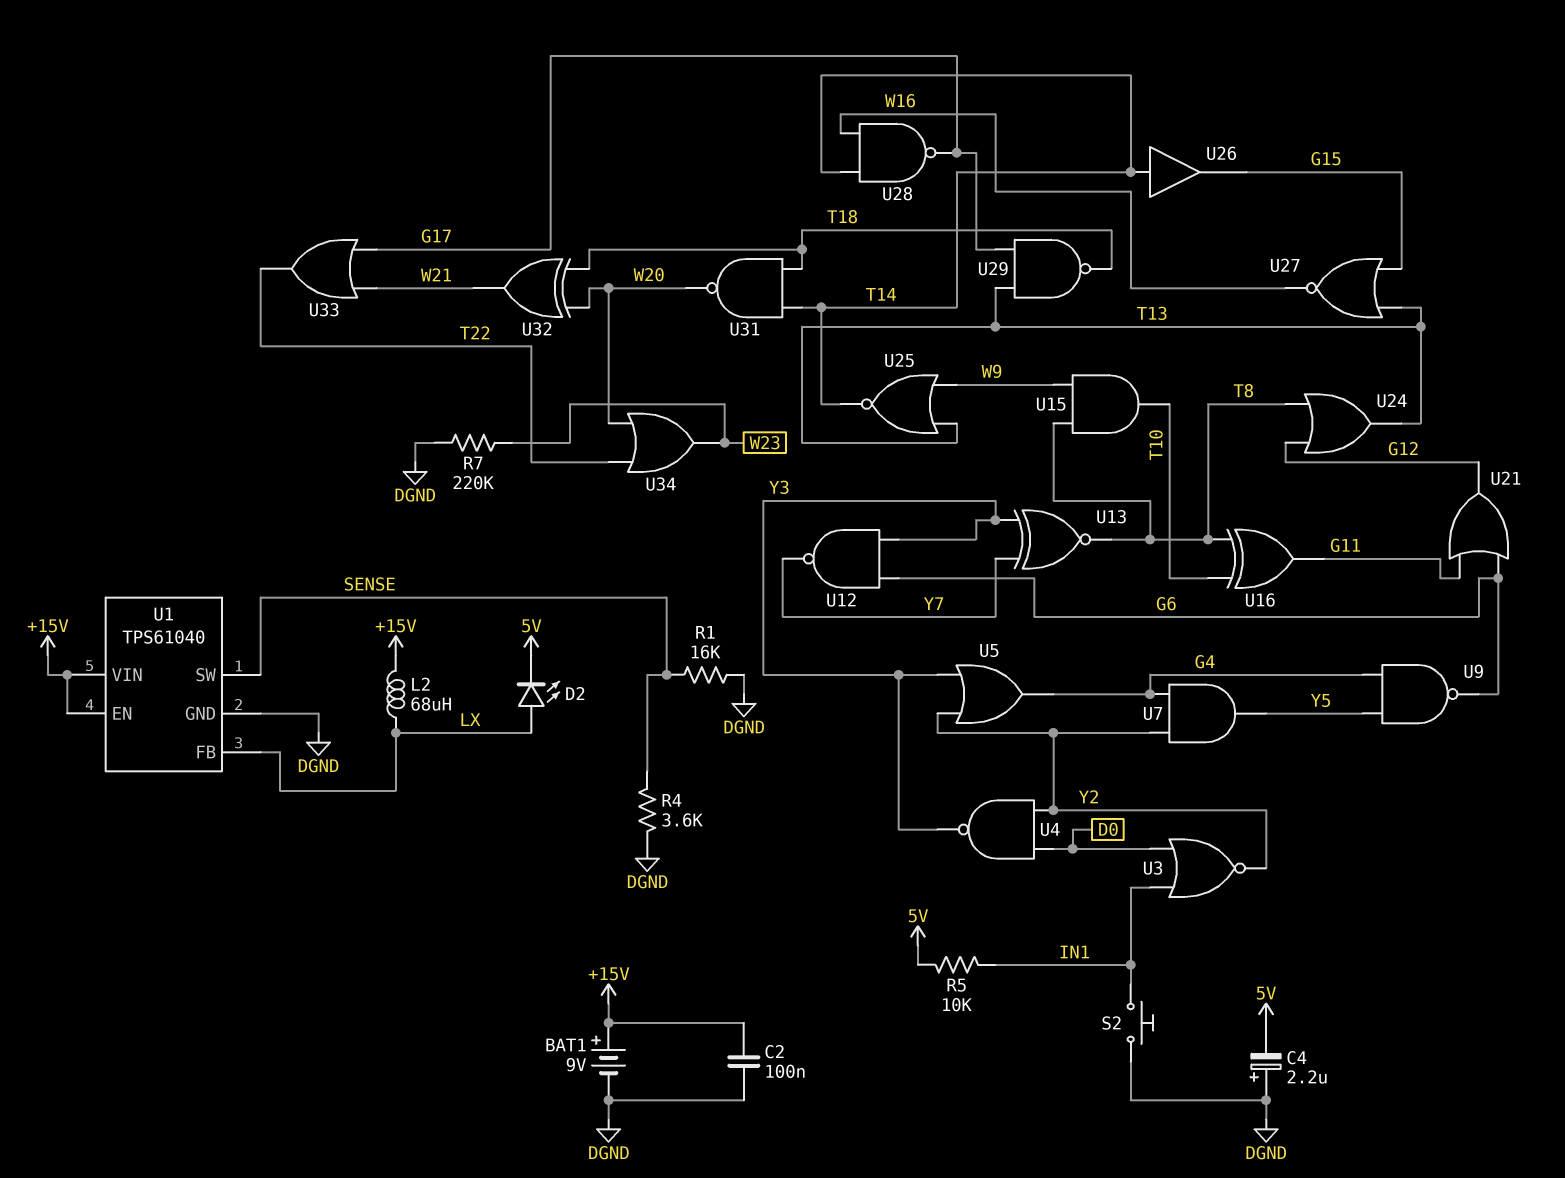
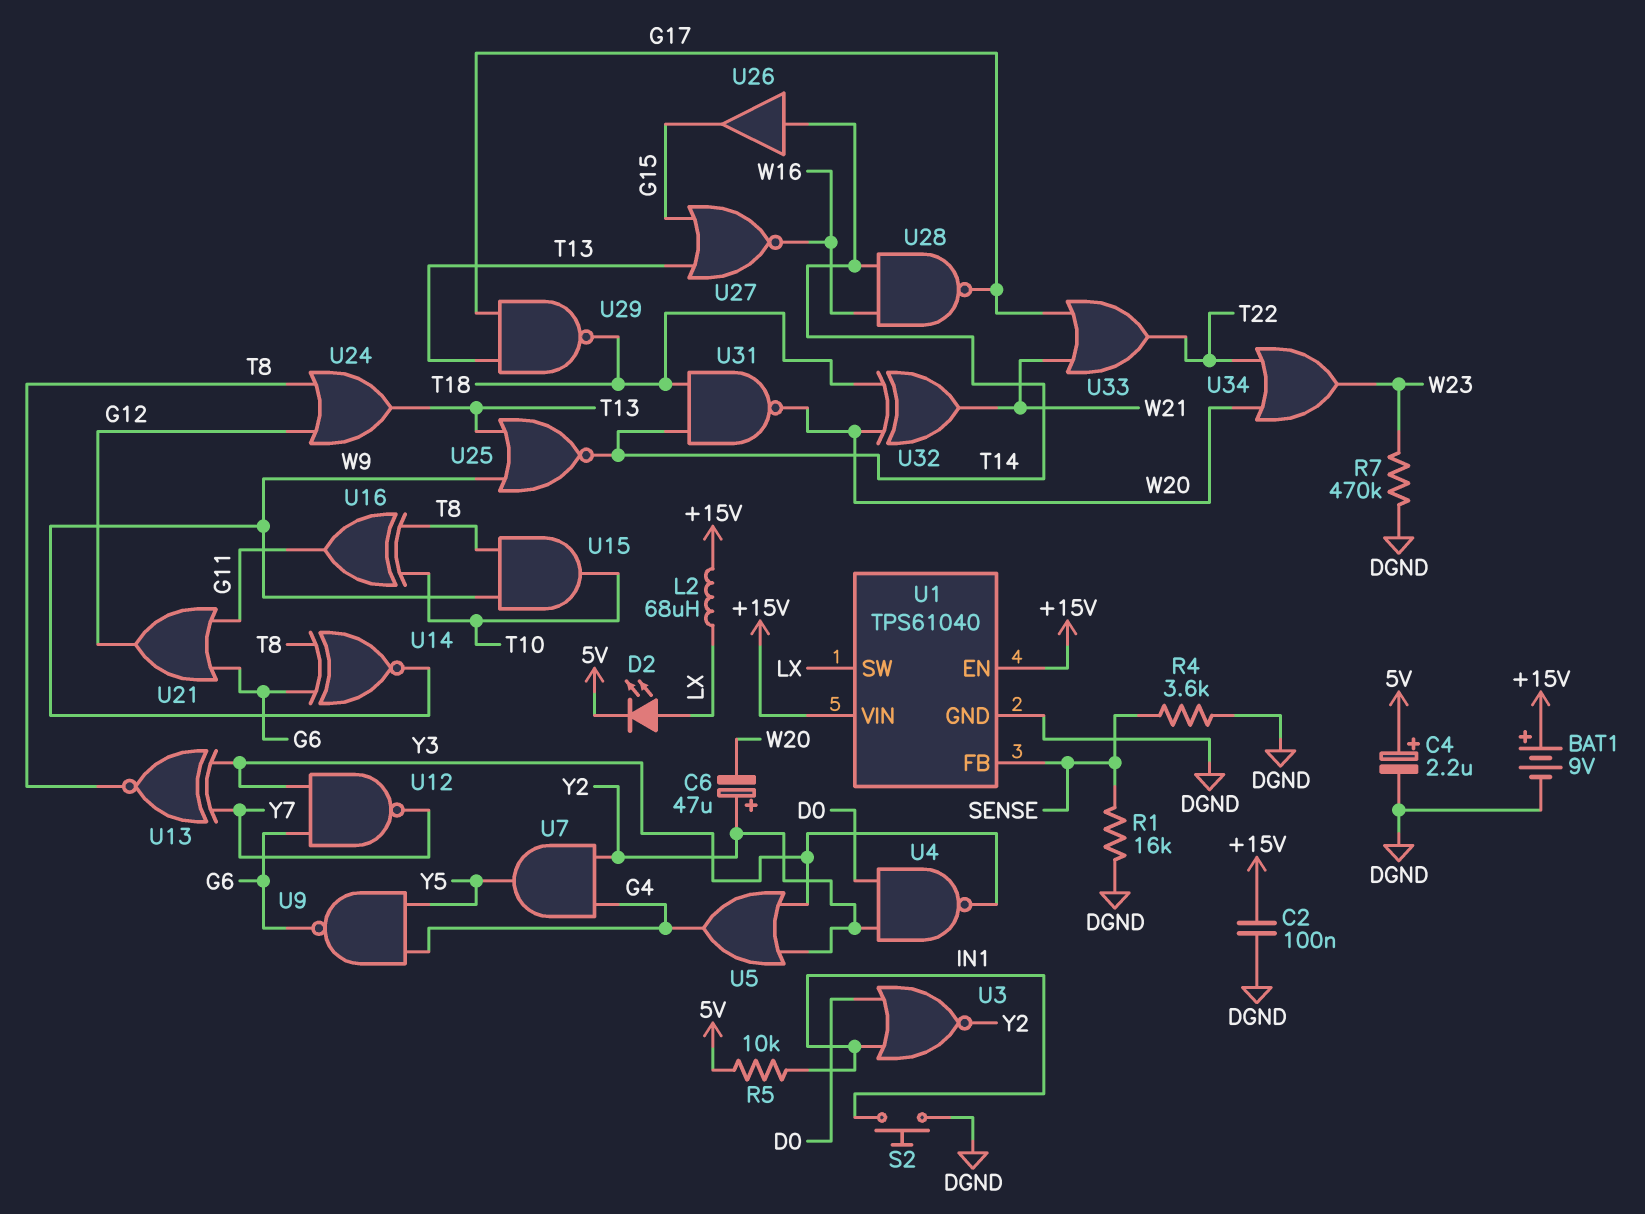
C4: 2.2uF (plus DGND, minus 5V) -> 2.2uF (plus 5V, minus DGND)
C6: none -> 47uF (plus Y2, minus W20)
R7: 220k (DGND, W23) -> 470k (DGND, W23)
U1 pin FB: LX -> SENSE
U1 pin SW: SENSE -> LX
U14: none -> XNOR (in G6, in T8, out W9)

